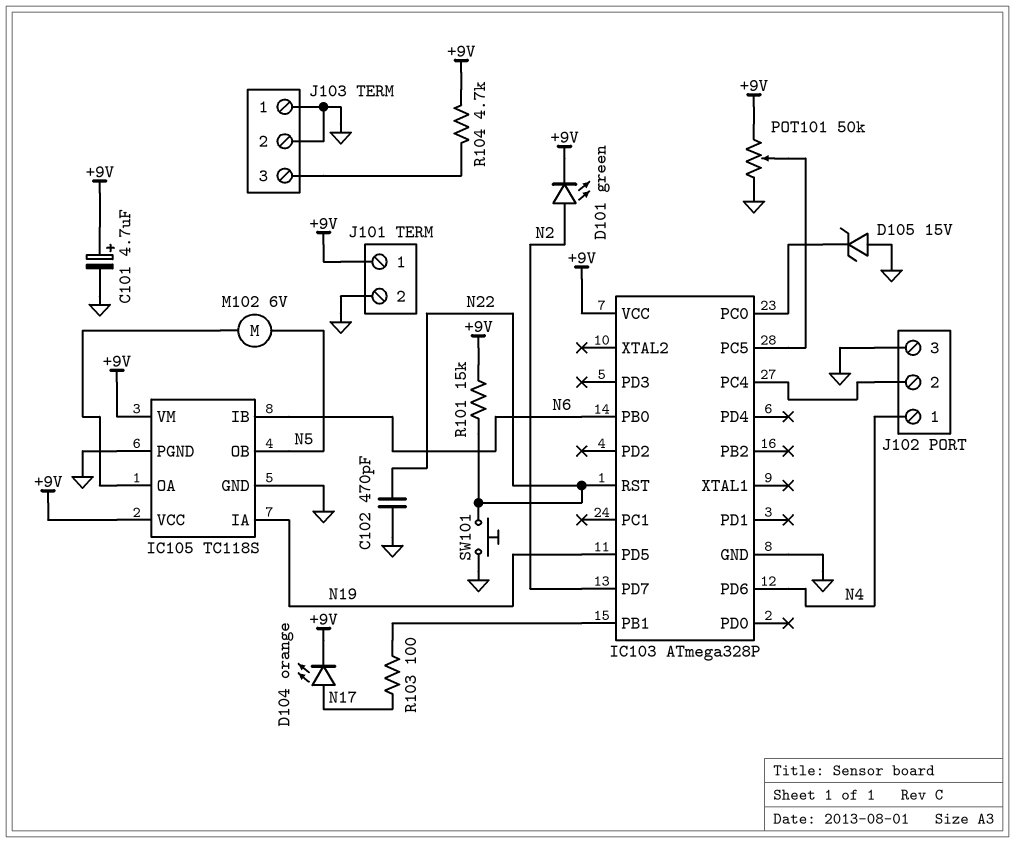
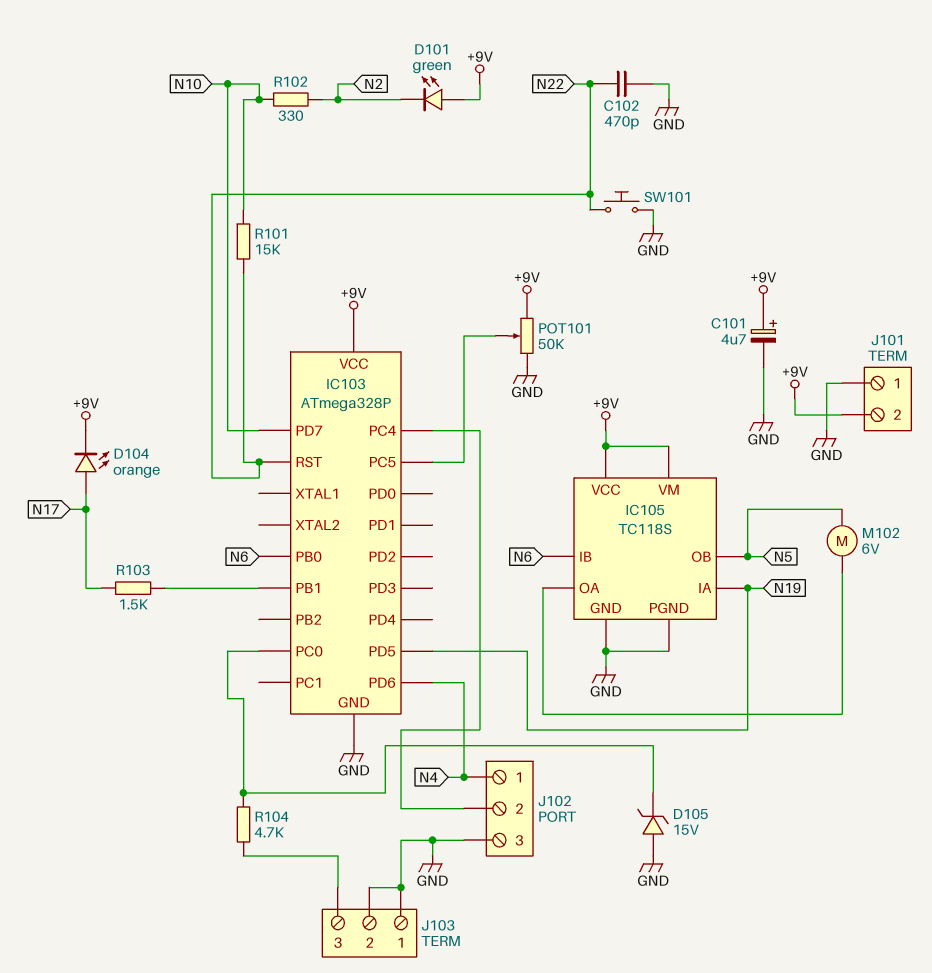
D101: LED green (A N2, K +9V) -> LED green (A +9V, K N2)
IC103 pin PD7: N2 -> N10
J101 pin 1: +9V -> GND
J101 pin 2: GND -> +9V
R101: 15k (+9V, N22) -> 15k (N10, N22)
R102: none -> 330 (N2, N10)
R103: 100 (IC103/PB1, N17) -> 1.5k (IC103/PB1, N17)
R104: 4.7k (+9V, J103/3) -> 4.7k (IC103/PC0, J103/3)

